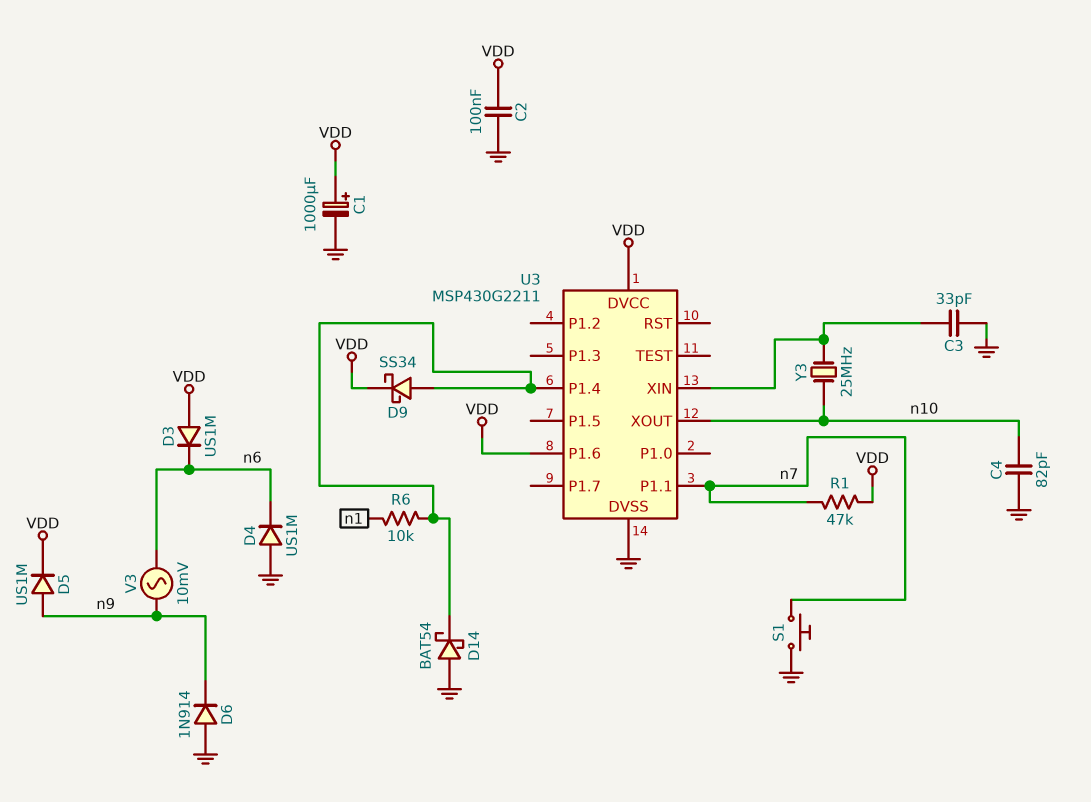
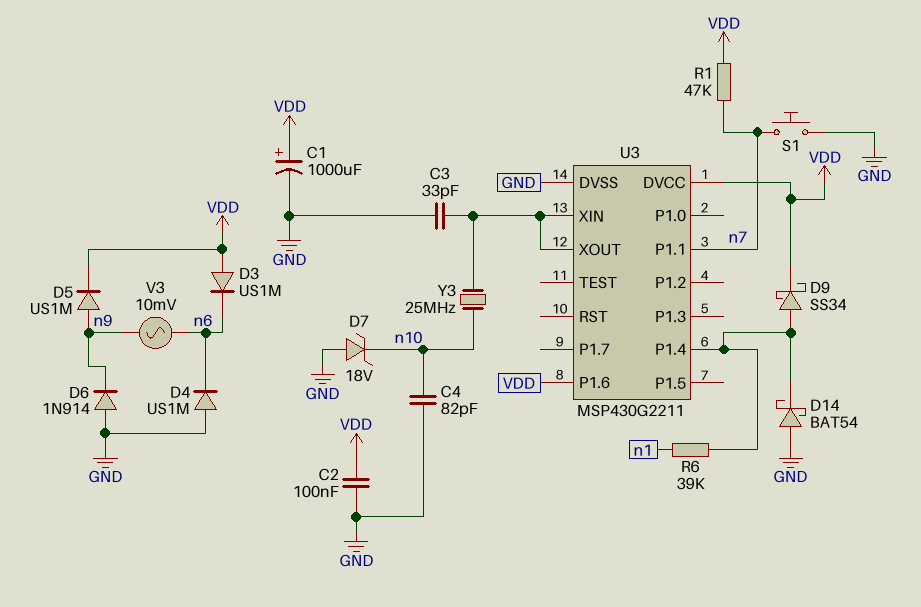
D7: none -> zener 18V (A GND, K n10)
R6: 10k (U3/P1.4, n1) -> 39k (U3/P1.4, n1)
U3 pin XOUT: n10 -> U3/XIN

